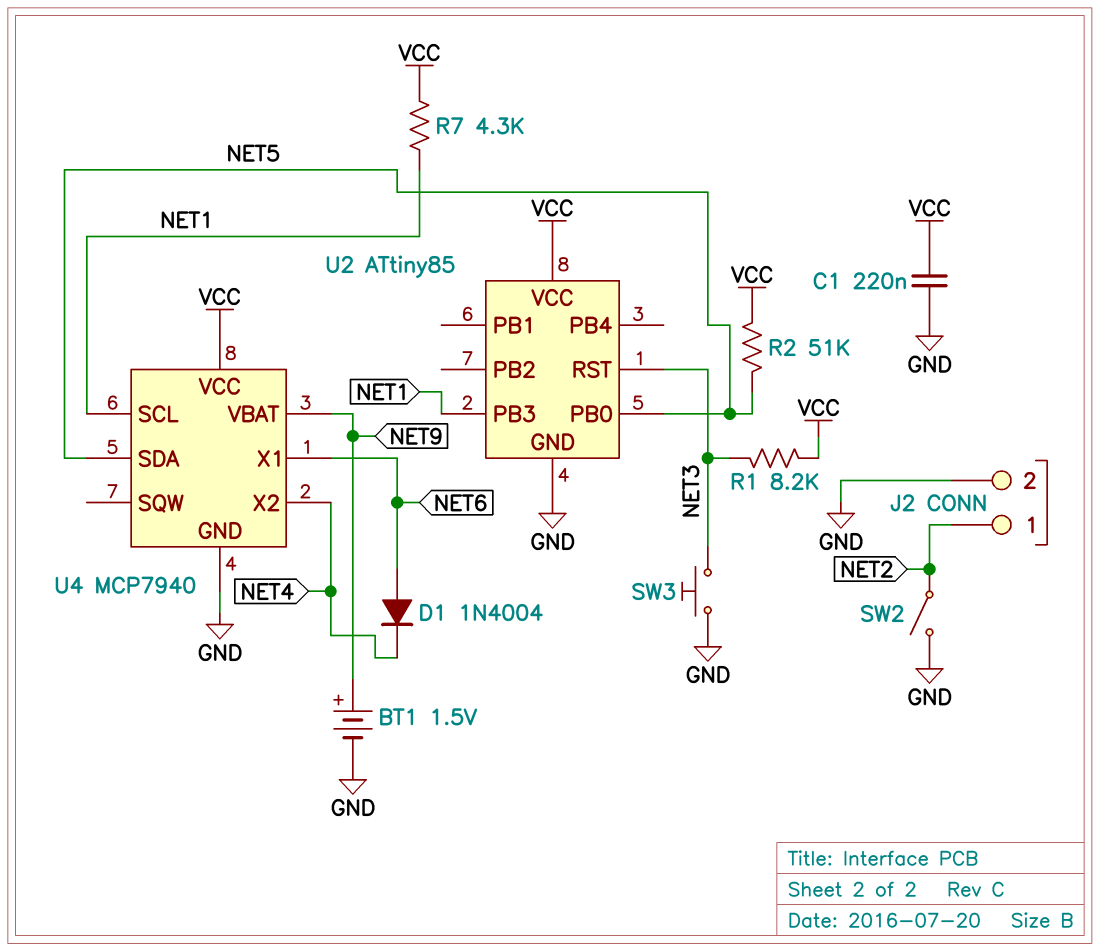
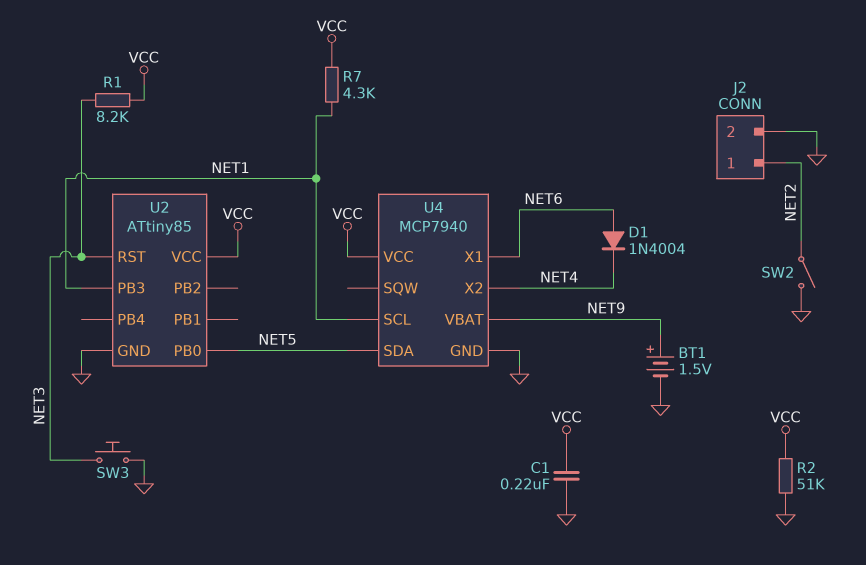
R2: 51k (NET5, VCC) -> 51k (GND, VCC)

